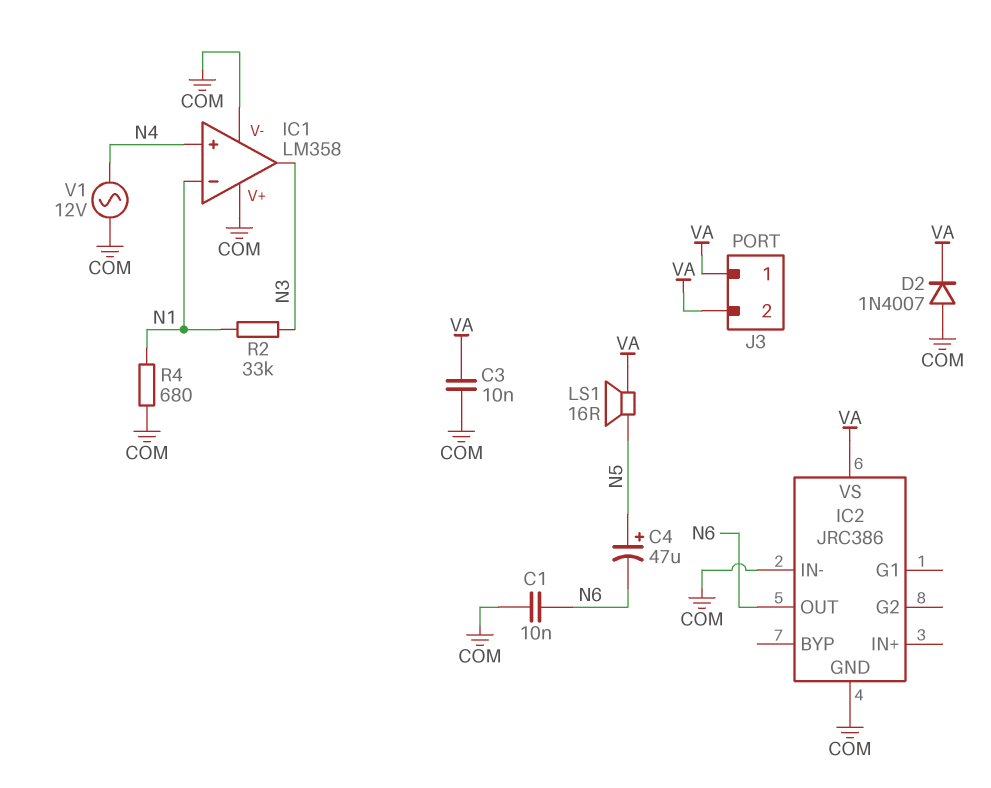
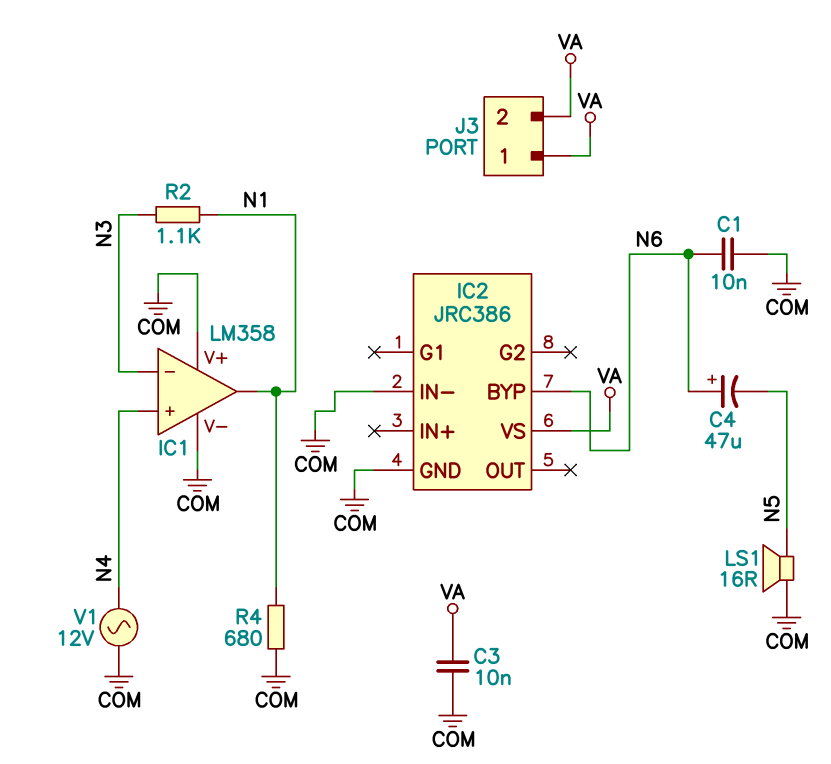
C4: 47uF (plus N5, minus N6) -> 47uF (plus N6, minus N5)
D2: diode 1N4007 (A COM, K VA) -> none
IC1 pin in-: N1 -> N3
IC1 pin out: N3 -> N1
IC2 pin BYP: none -> N6
IC2 pin OUT: N6 -> none
LS1: speaker 16R (N5, VA) -> speaker 16R (COM, N5)
R2: 33k (N1, N3) -> 1.1k (N1, N3)

